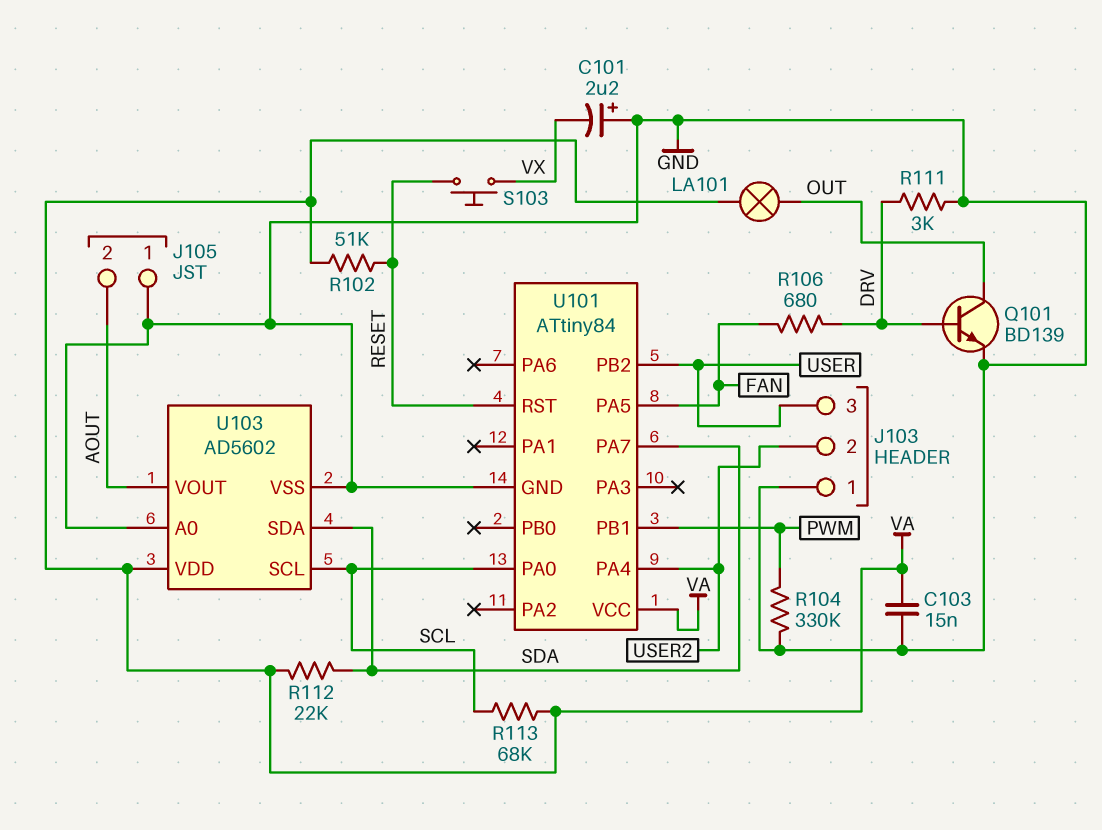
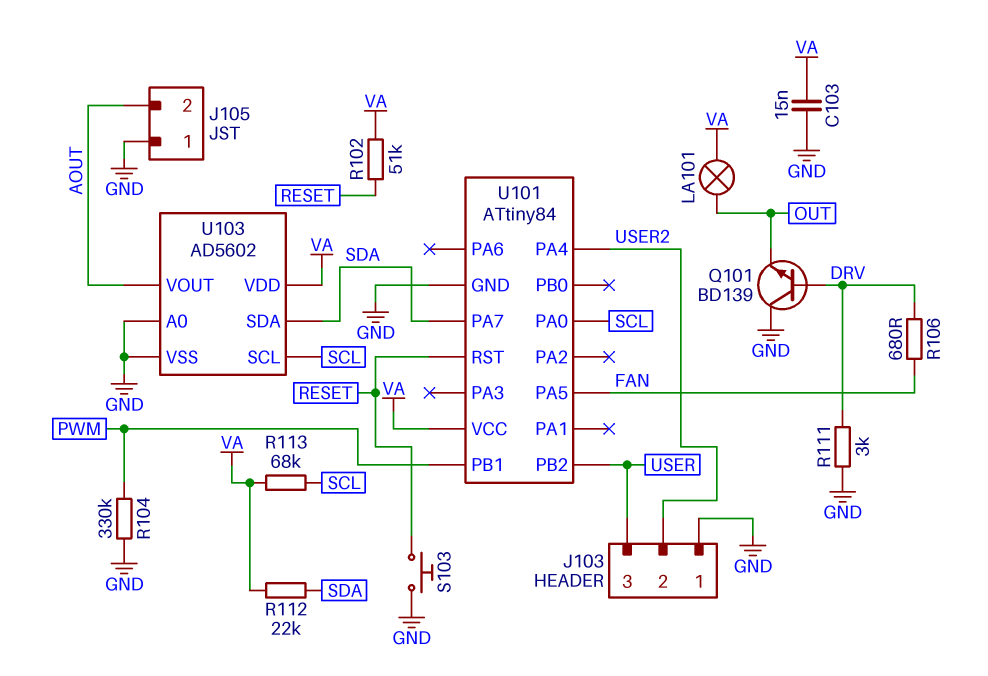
C101: 2.2uF (plus GND, minus VX) -> none
Q101: NPN BD139 (B DRV, C OUT, E GND) -> NPN BD139 (B DRV, C GND, E OUT)
S103: button (RESET, VX) -> button (GND, RESET)

